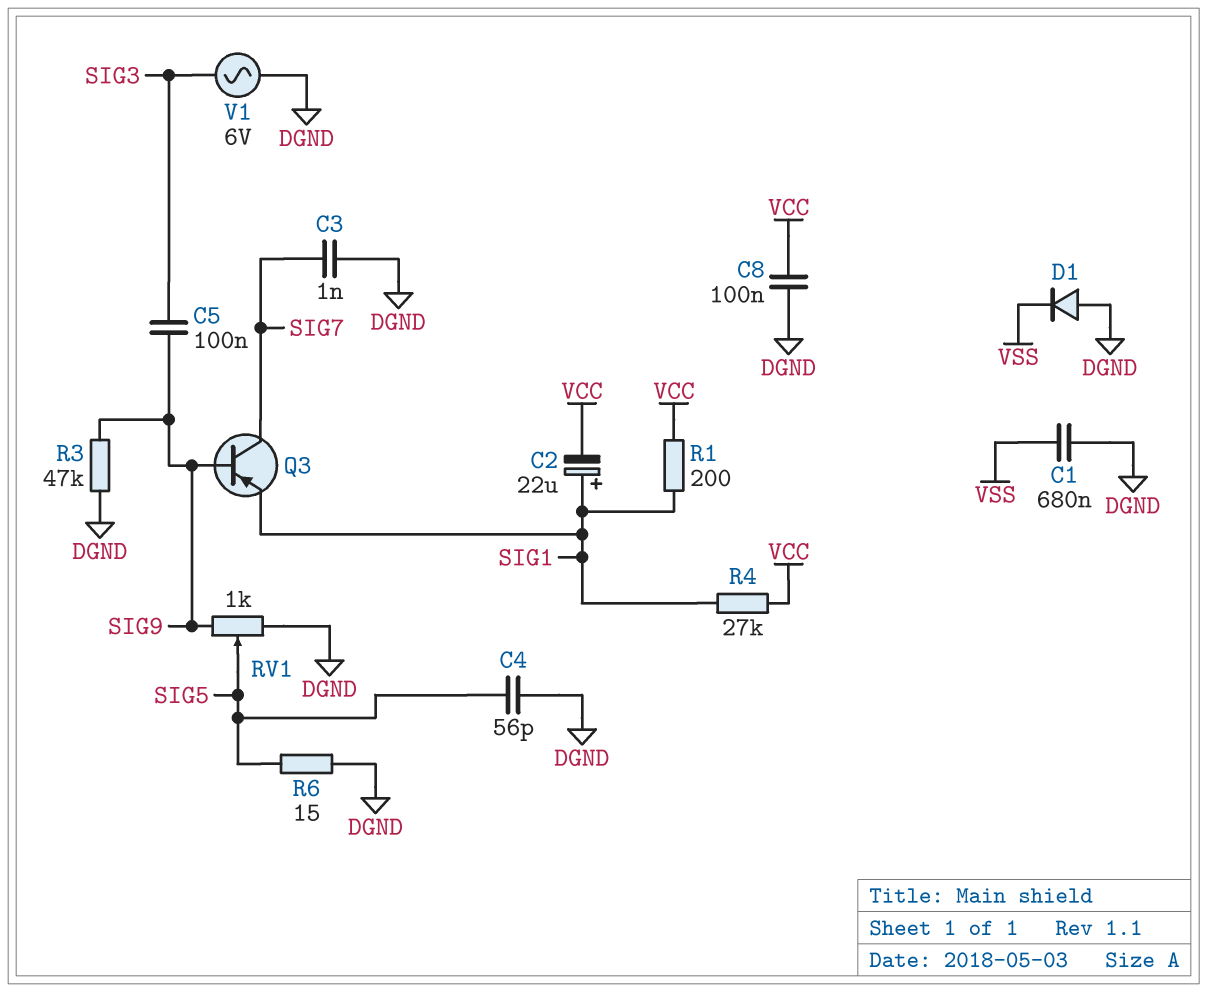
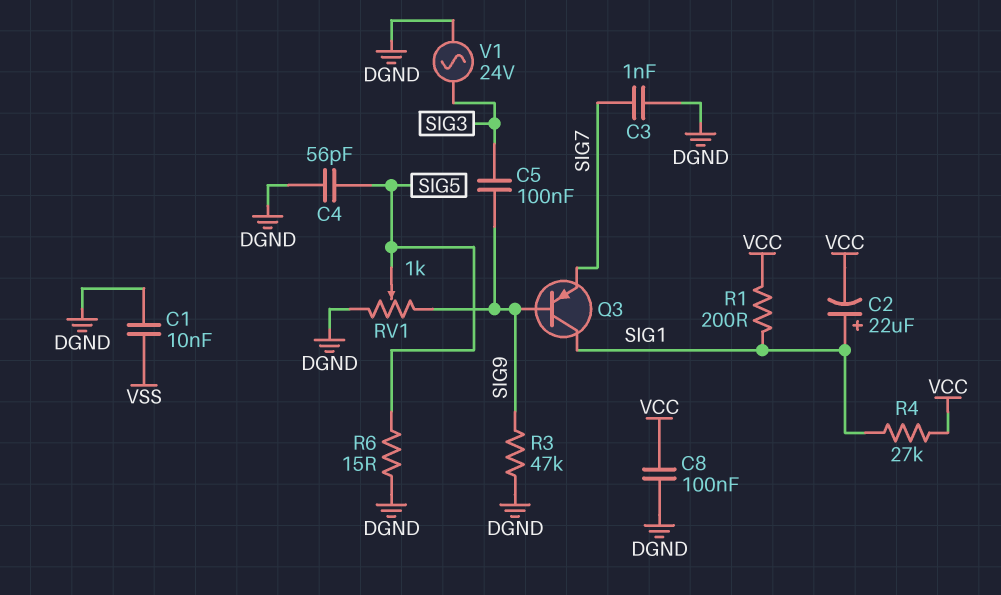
C1: 680nF (DGND, VSS) -> 10nF (DGND, VSS)
D1: diode (A DGND, K VSS) -> none
Q3: PNP (B SIG9, C SIG7, E SIG1) -> PNP (B SIG9, C SIG1, E SIG7)
V1: AC 6V (DGND, SIG3) -> AC 24V (DGND, SIG3)

